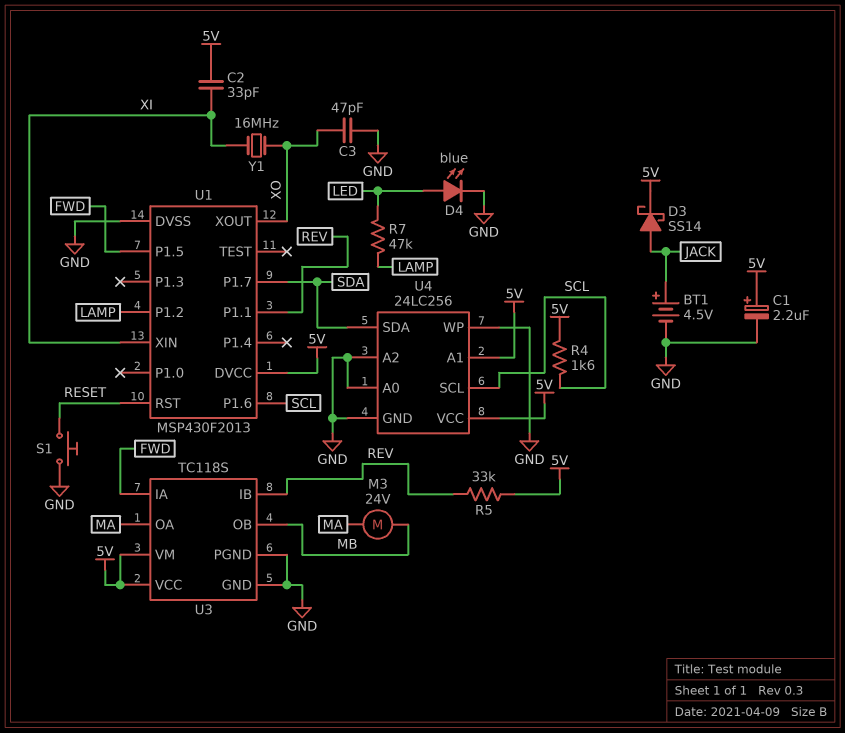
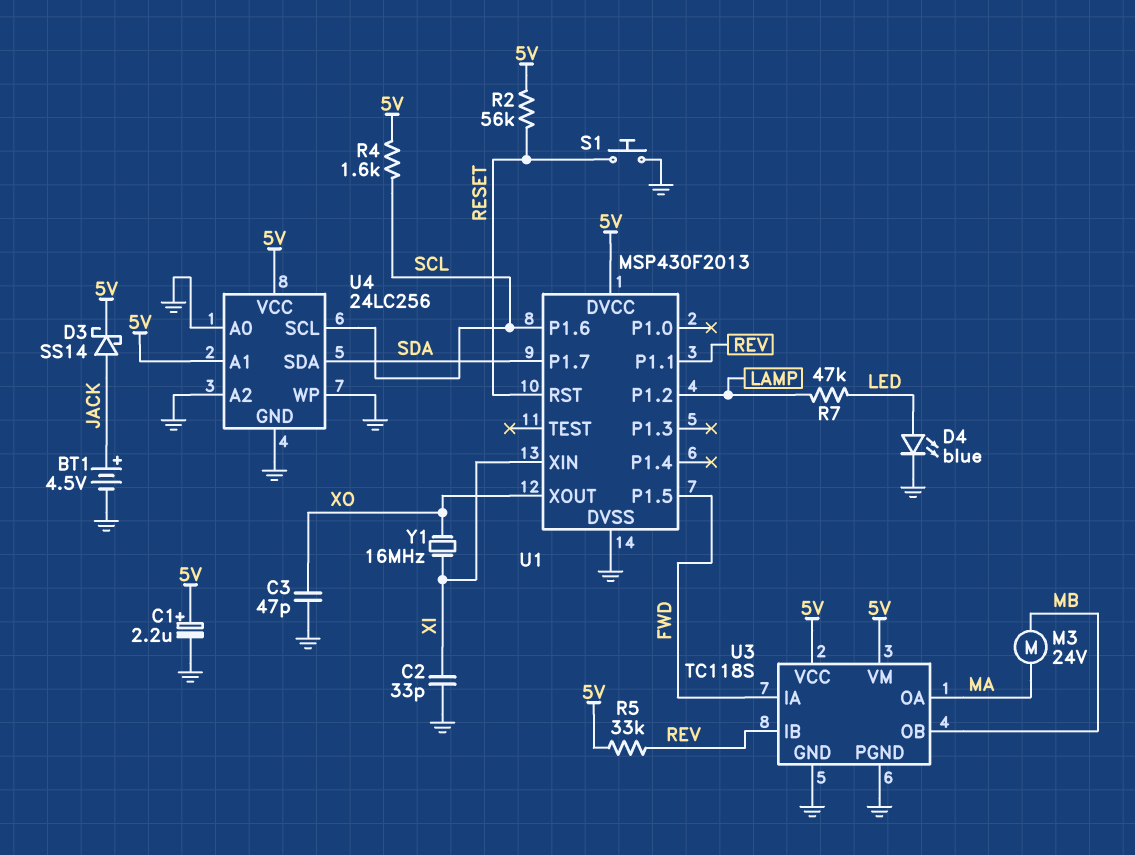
C2: 33pF (5V, XI) -> 33pF (GND, XI)
R2: none -> 56k (5V, RESET)

